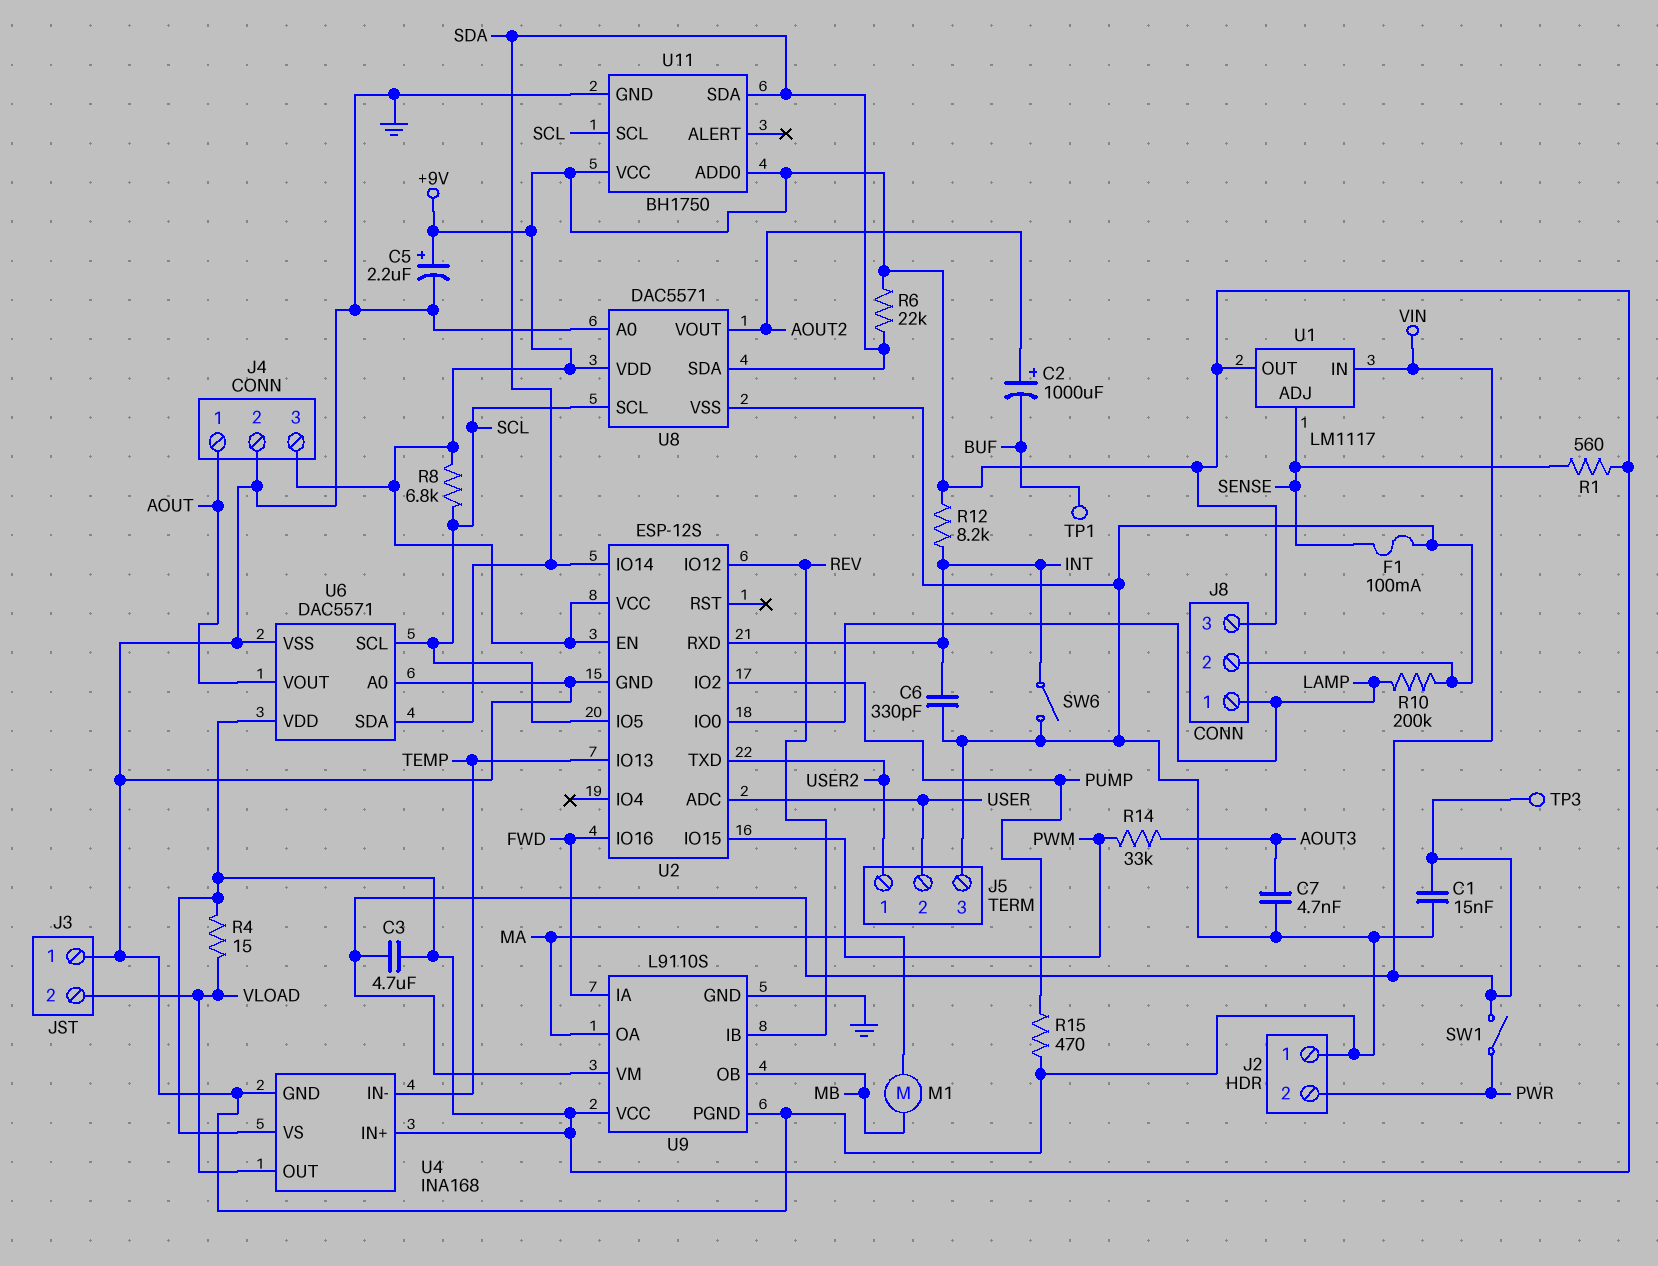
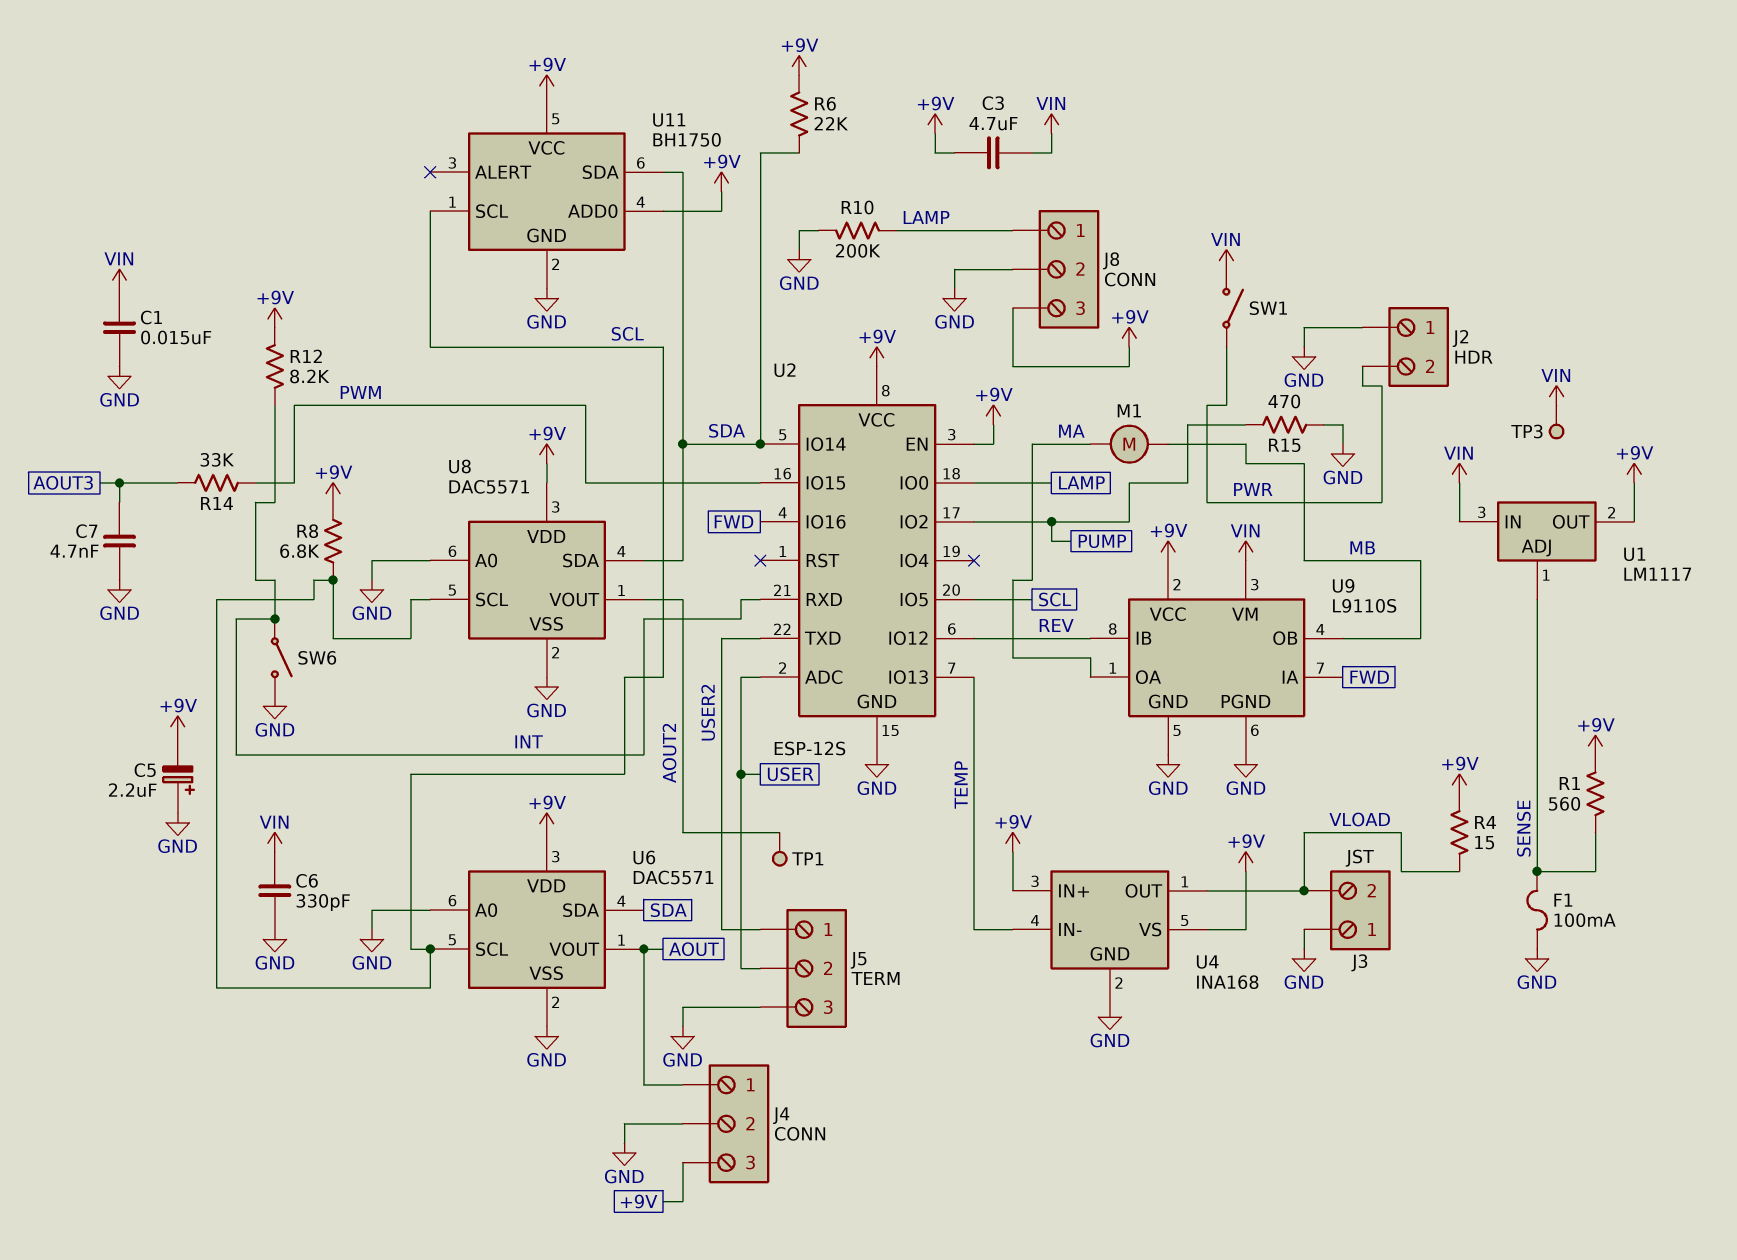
C2: 1000uF (plus AOUT2, minus BUF) -> none
C5: 2.2uF (plus +9V, minus GND) -> 2.2uF (plus GND, minus +9V)
C6: 330pF (GND, INT) -> 330pF (GND, VIN)
TP1: test point (BUF) -> test point (AOUT2)

